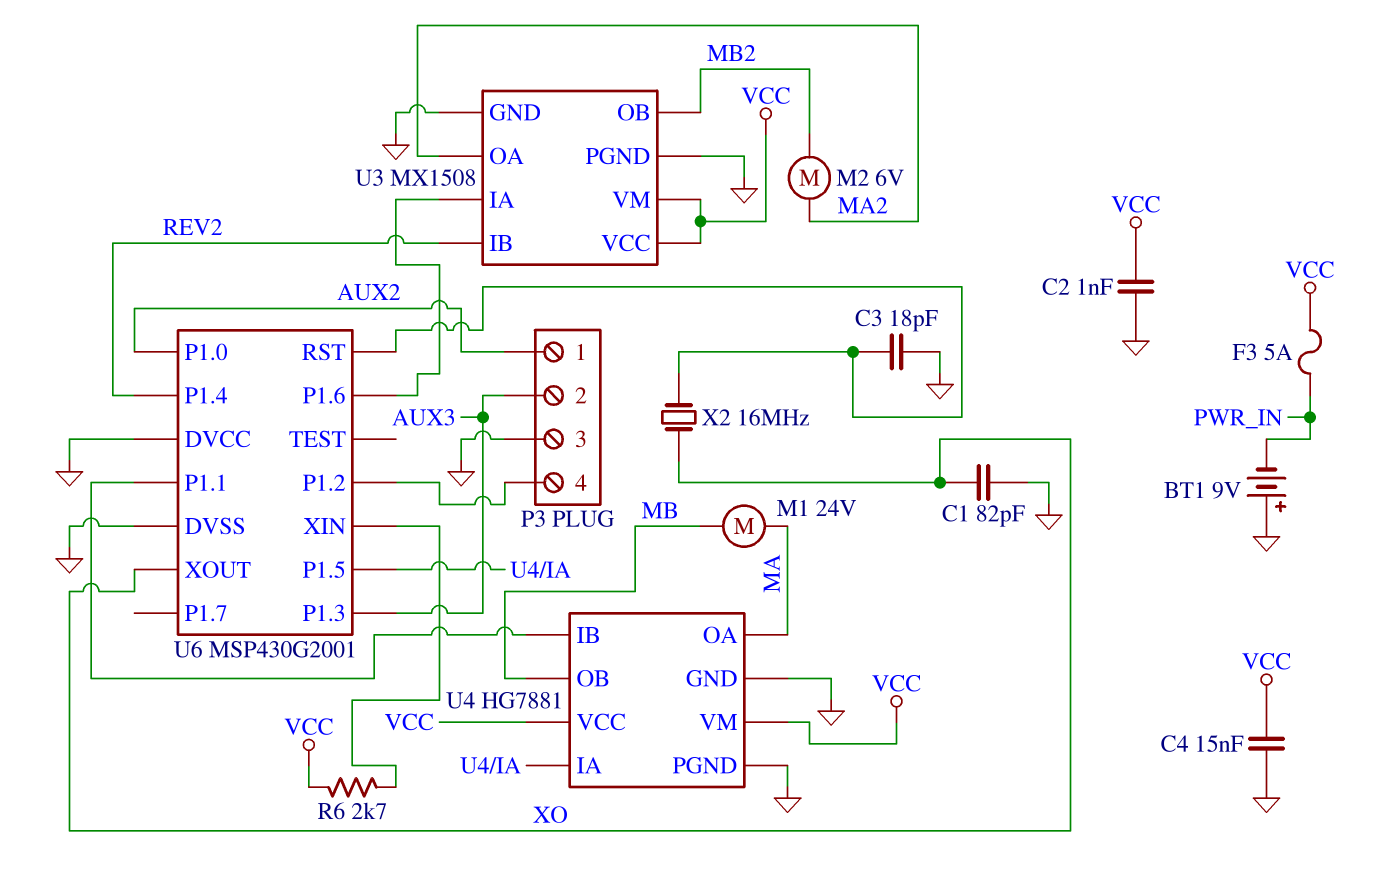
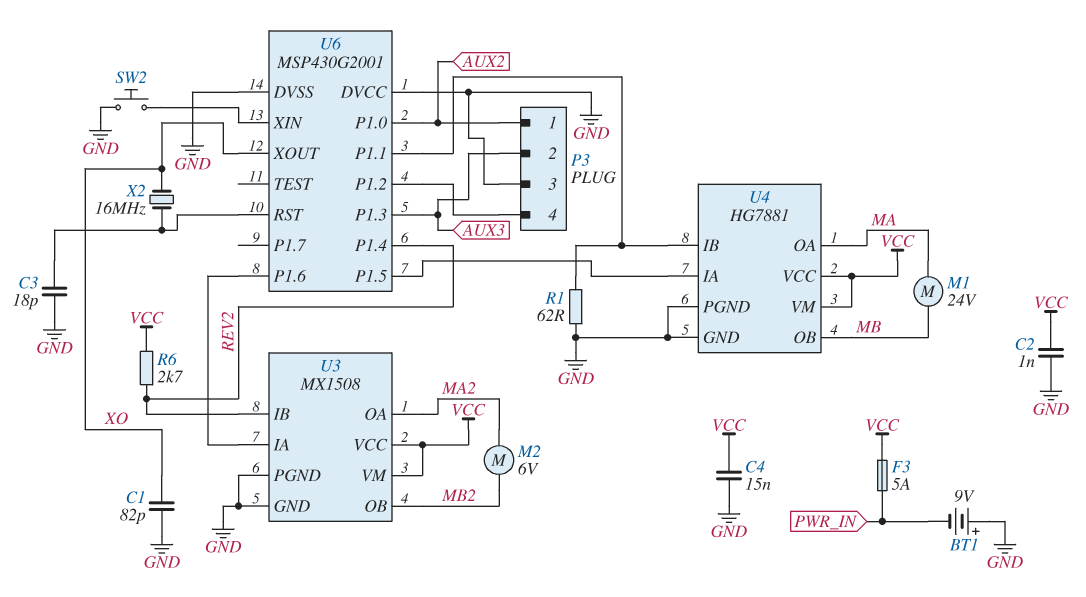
R1: none -> 62 (GND, U4/IB)
R6: 2.7k (U6/XIN, VCC) -> 2.7k (REV2, VCC)
SW2: none -> button (GND, U6/XIN)

